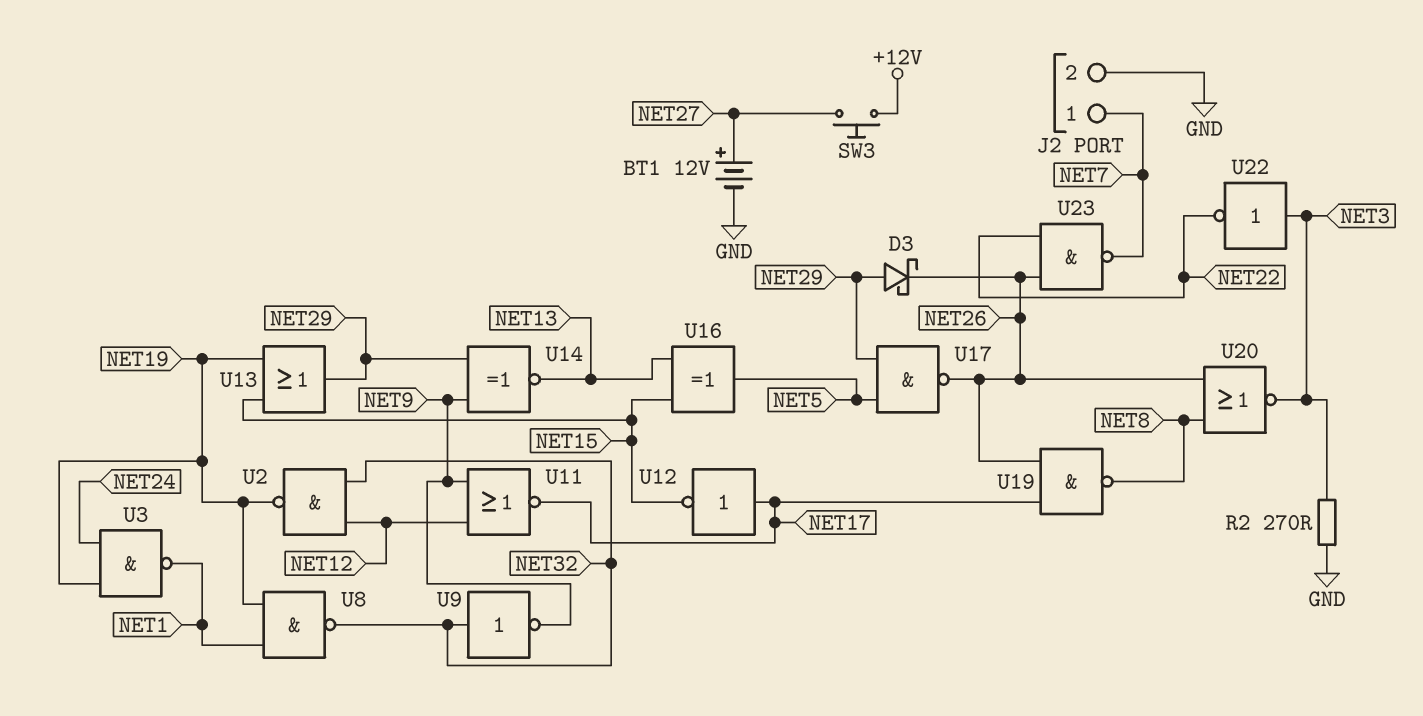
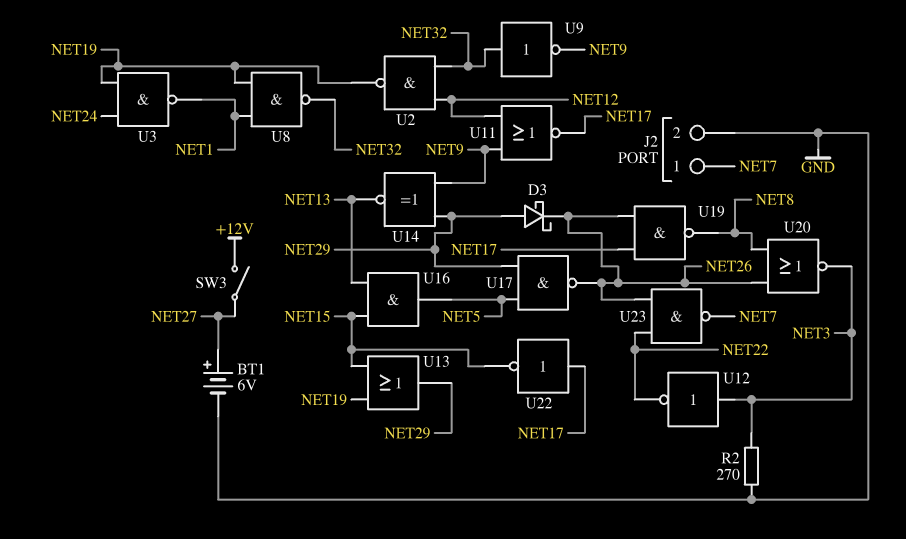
BT1: 12V (plus NET27, minus GND) -> 6V (plus NET27, minus GND)
SW3: button (+12V, NET27) -> switch (+12V, NET27)
U12: NOT (in NET17, out NET15) -> NOT (in NET3, out NET22)
U16: XOR (in NET13, in NET15, out NET5) -> AND (in NET13, in NET15, out NET5)
U22: NOT (in NET3, out NET22) -> NOT (in NET17, out NET15)

